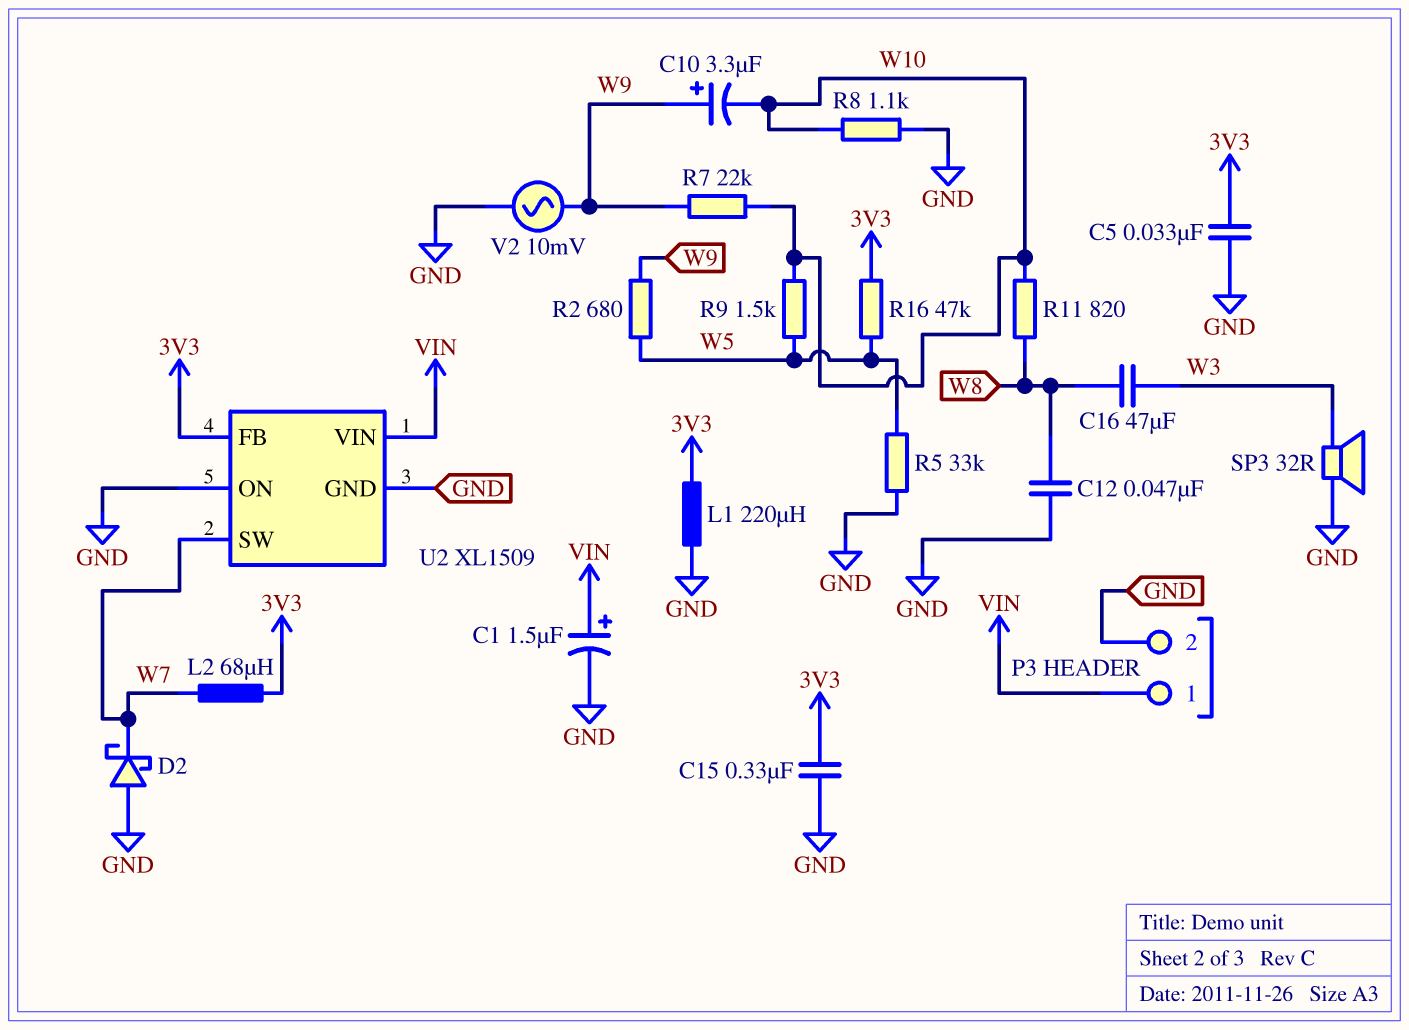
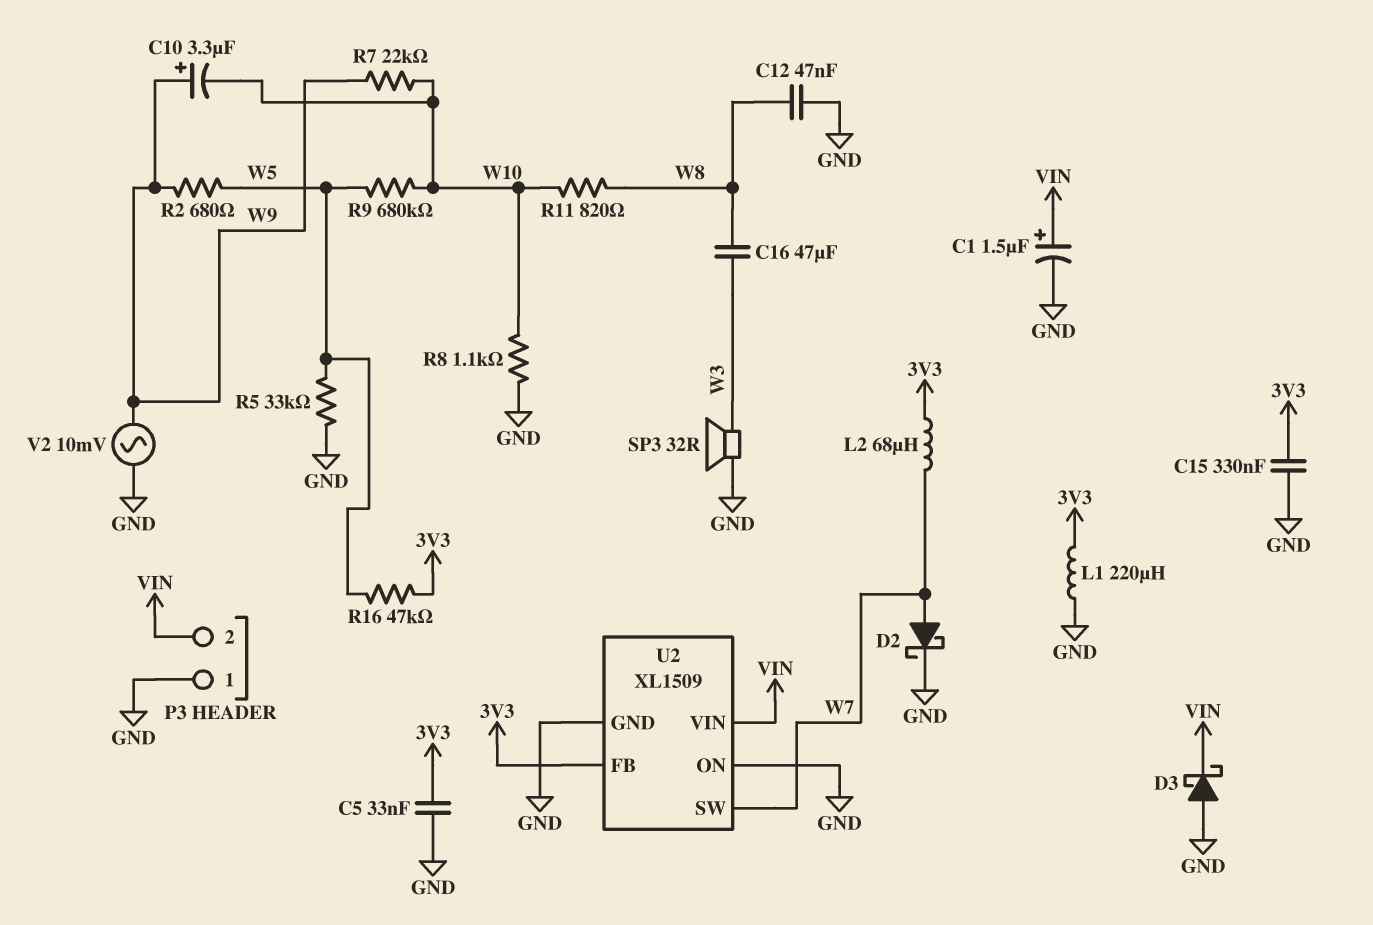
D2: schottky (A GND, K W7) -> schottky (A W7, K GND)
D3: none -> schottky (A GND, K VIN)
P3 pin 1: VIN -> GND
P3 pin 2: GND -> VIN
R9: 1.5k (W5, W10) -> 680k (W5, W10)

